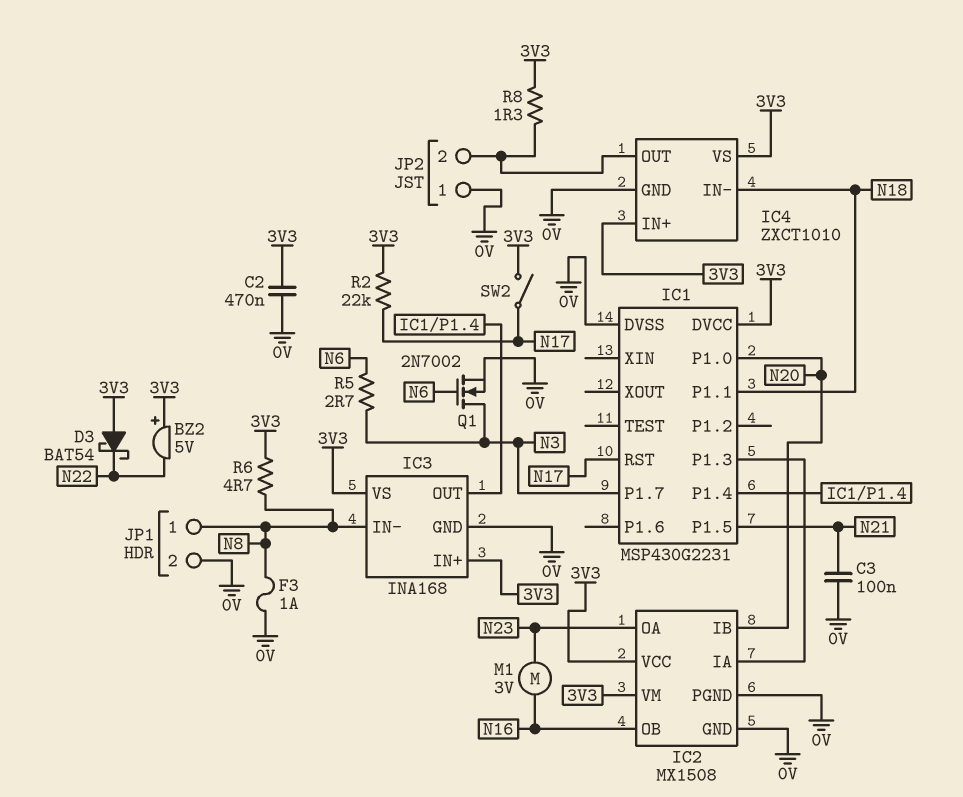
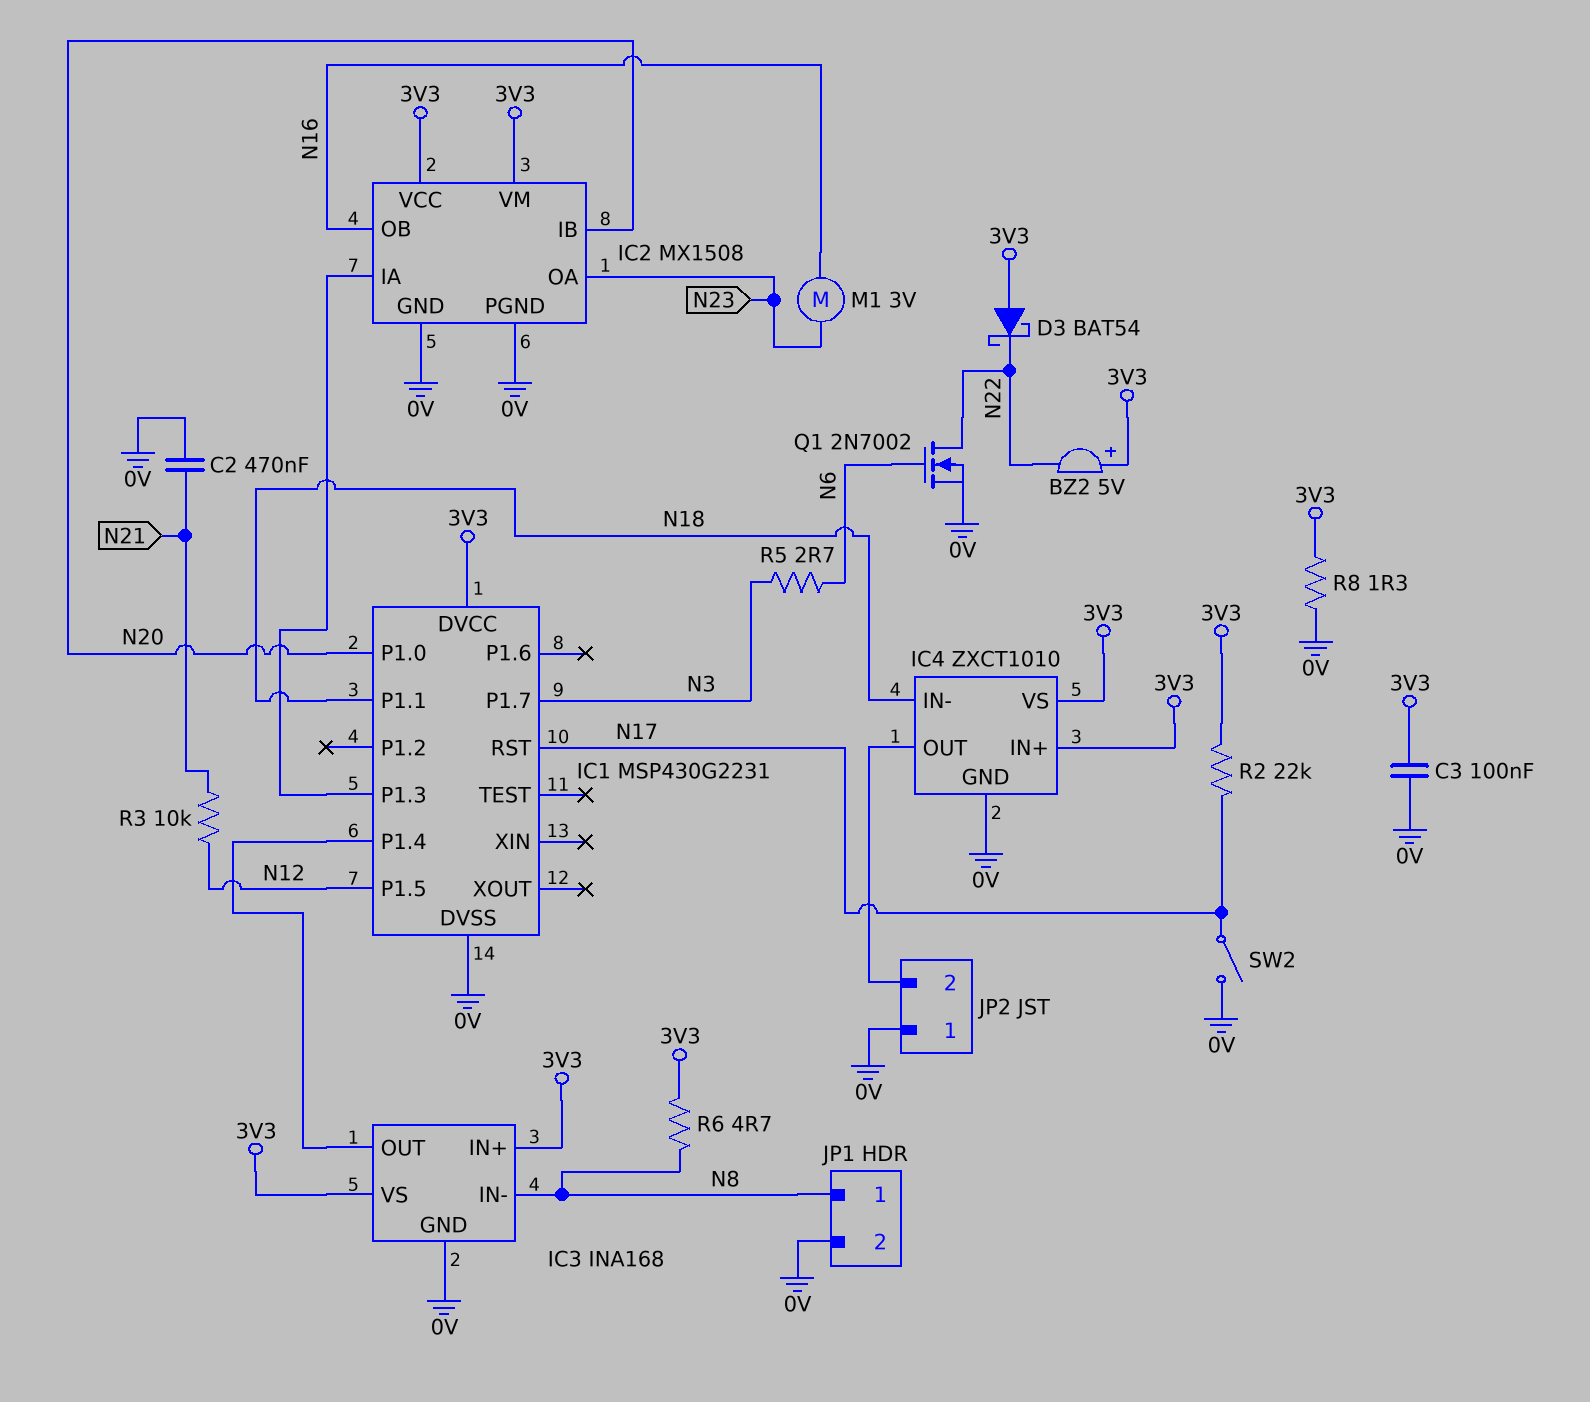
C2: 470nF (0V, 3V3) -> 470nF (0V, N21)
C3: 100nF (0V, N21) -> 100nF (0V, 3V3)
F3: 1A (0V, N8) -> none
IC1 pin P1.5: N21 -> N12
Q1: NMOS 2N7002 (G N6, D N3, S 0V) -> NMOS 2N7002 (G N6, D N22, S 0V)
R3: none -> 10k (N12, N21)
R8: 1.3 (3V3, IC4/OUT) -> 1.3 (0V, 3V3)
SW2: switch (3V3, N17) -> switch (0V, N17)

